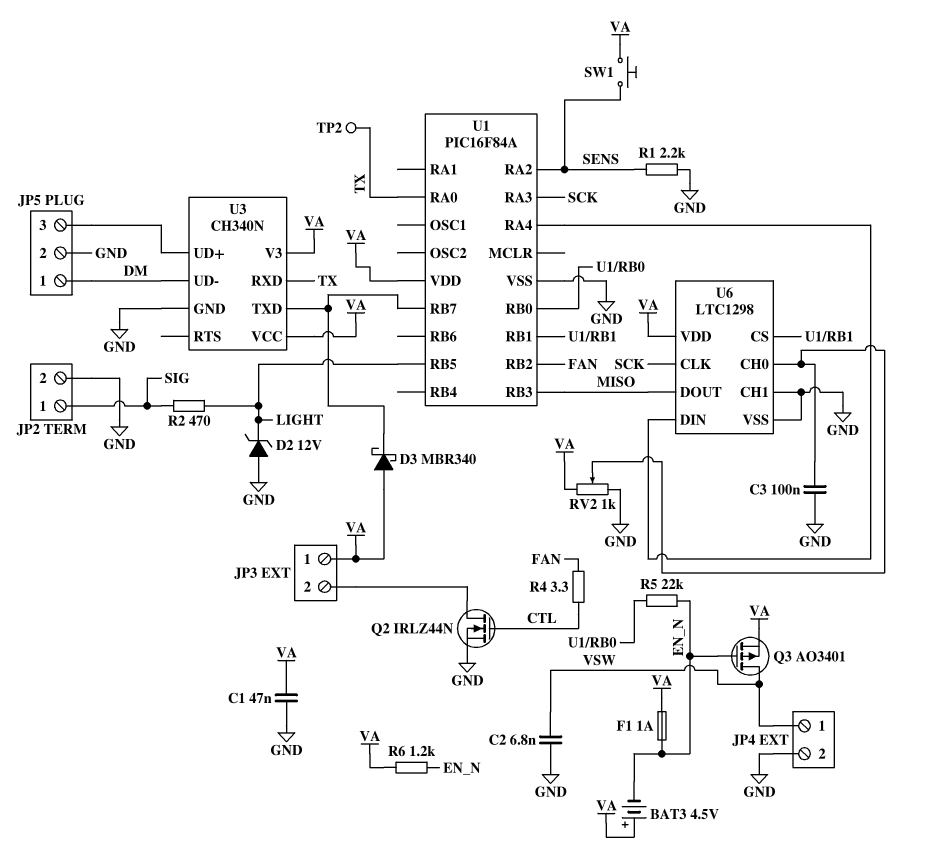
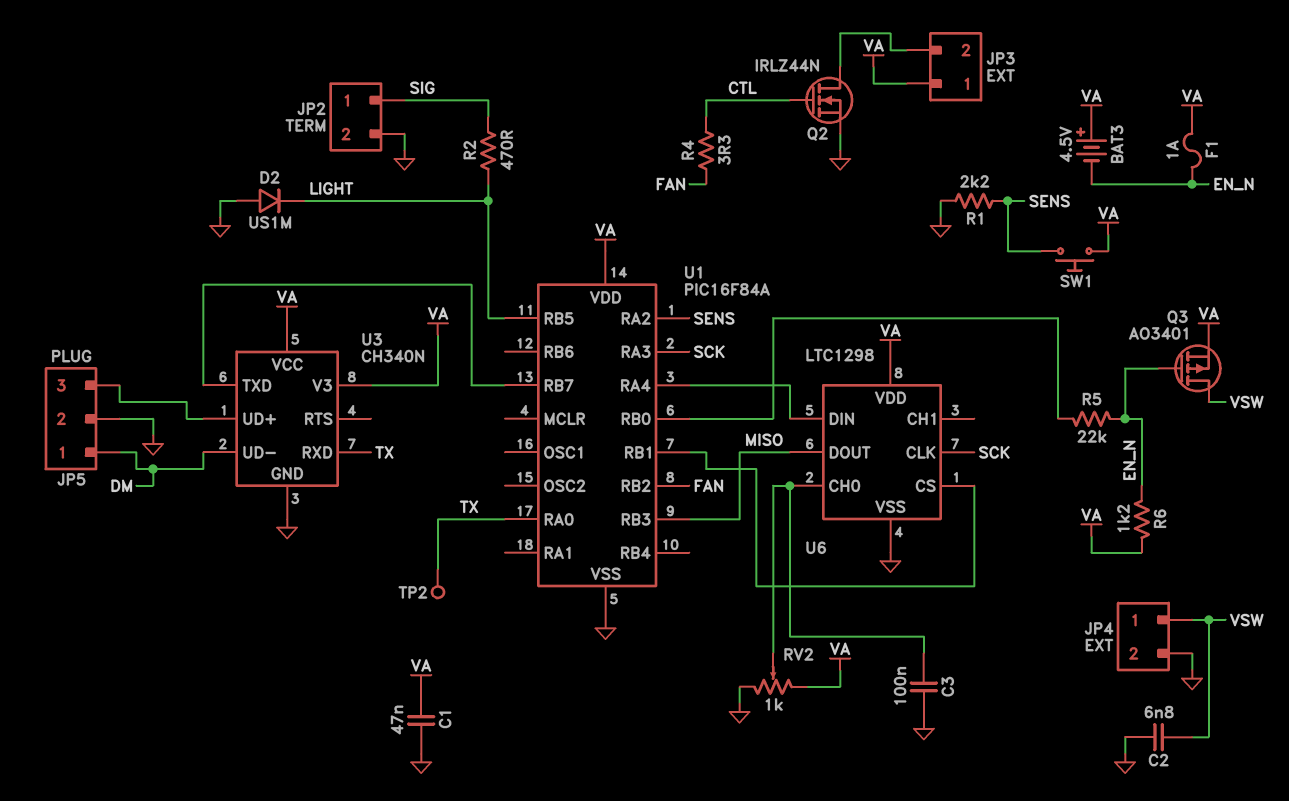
D2: zener 12V (A GND, K LIGHT) -> diode US1M (A GND, K LIGHT)
D3: schottky MBR340 (A VA, K U1/RB7) -> none
U6 pin CH1: GND -> none

